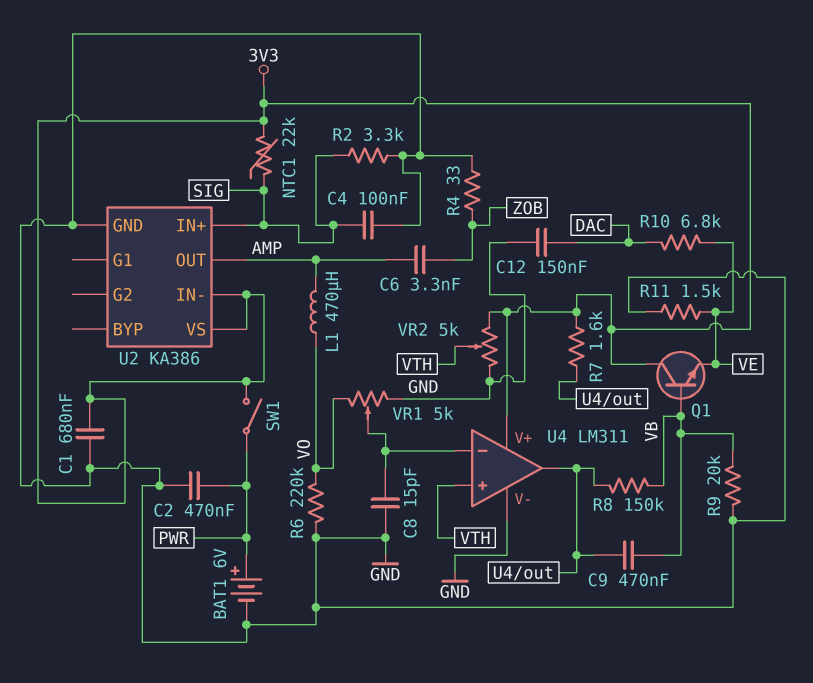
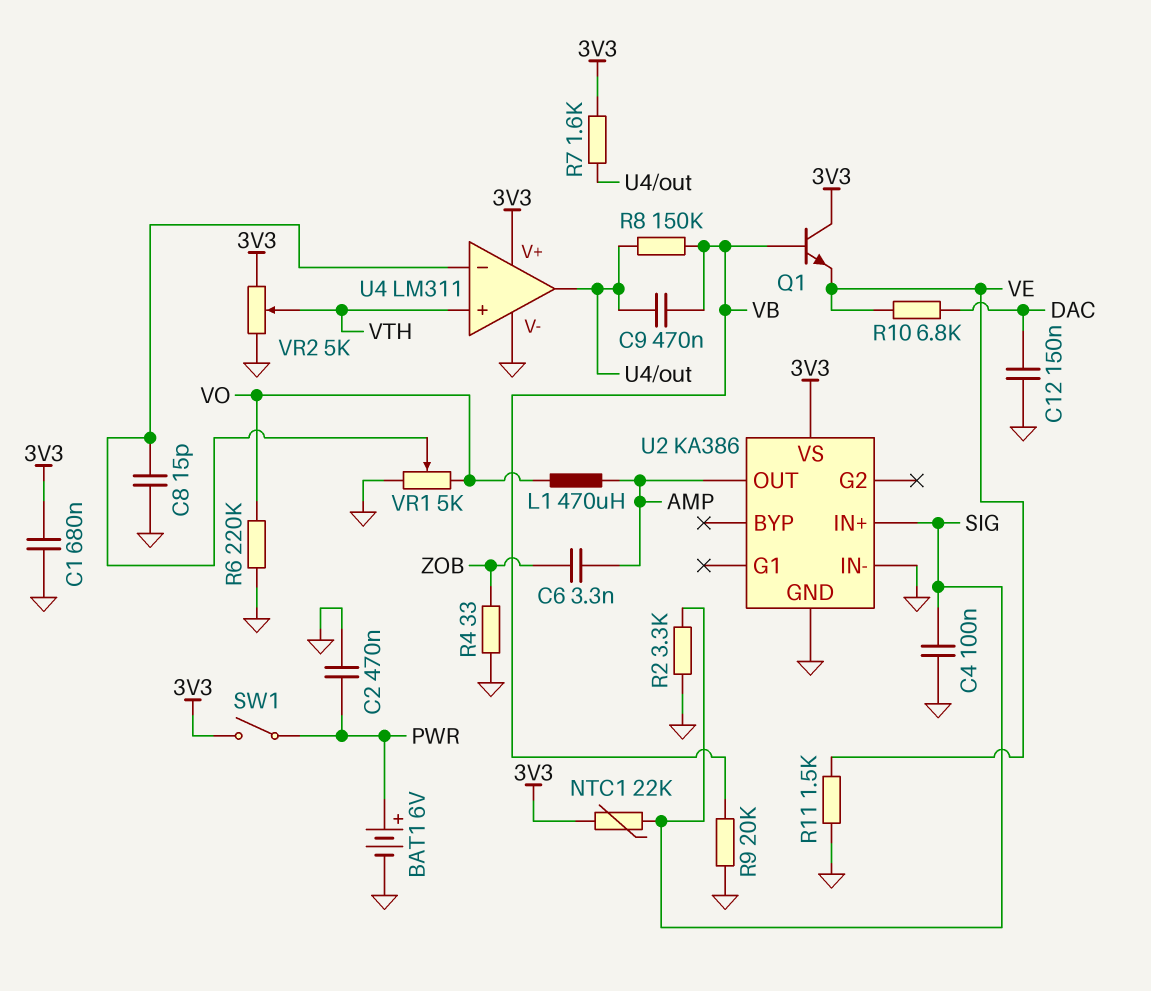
U2 pin IN-: 3V3 -> GND

